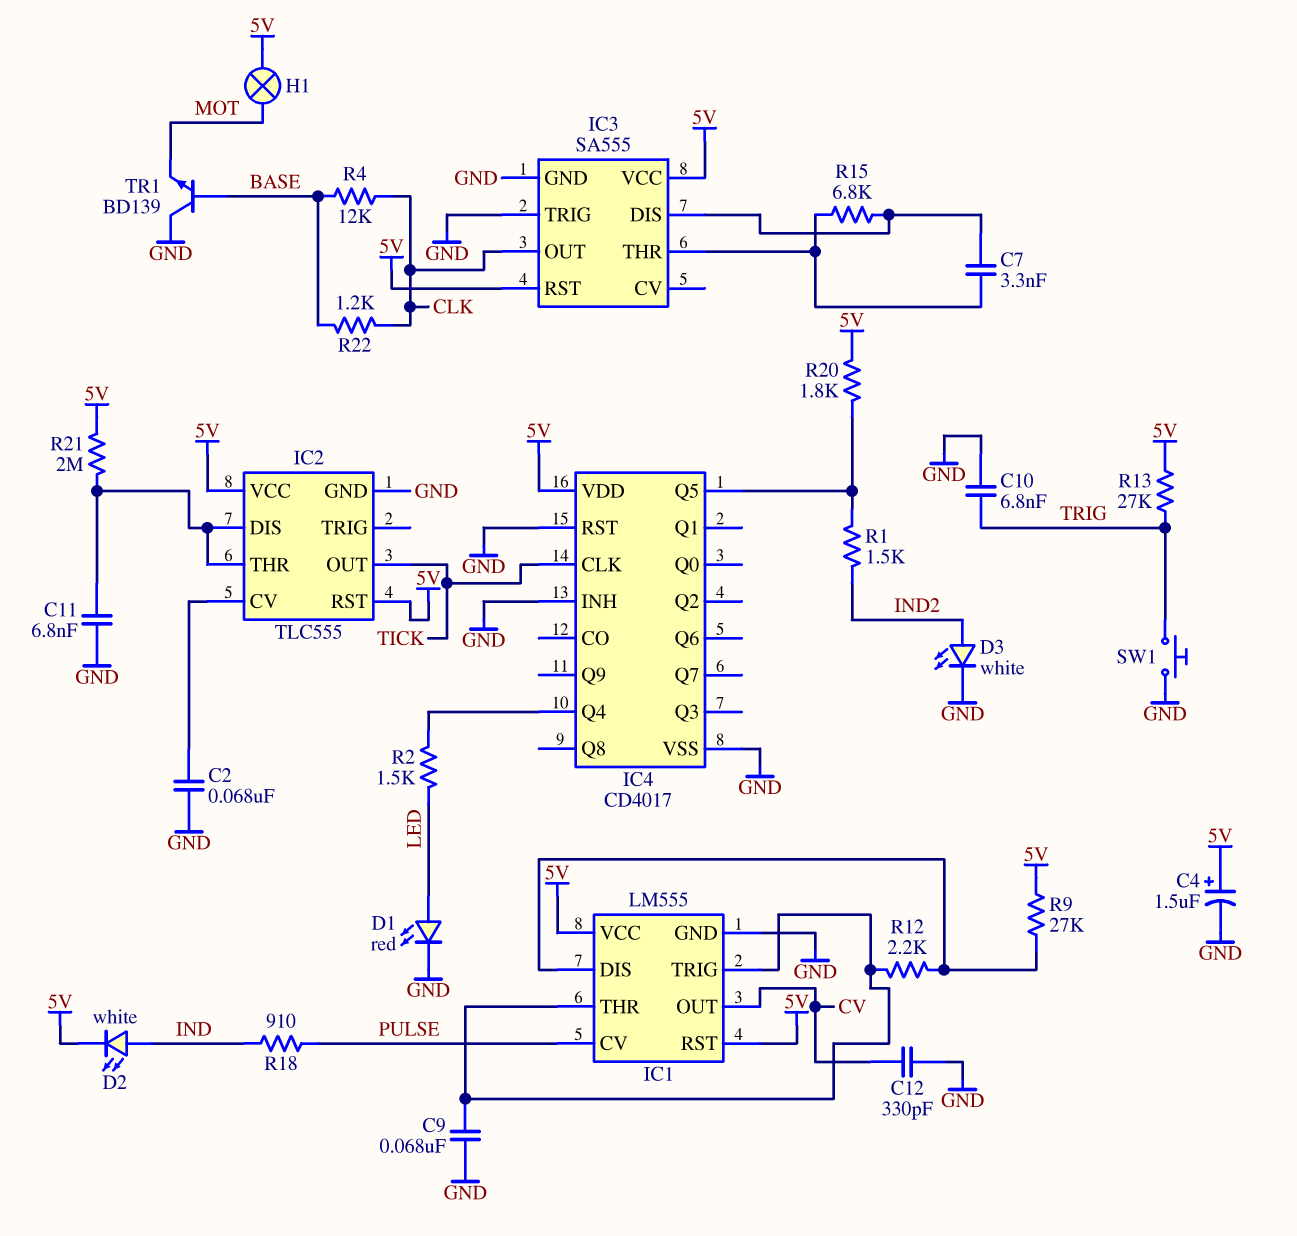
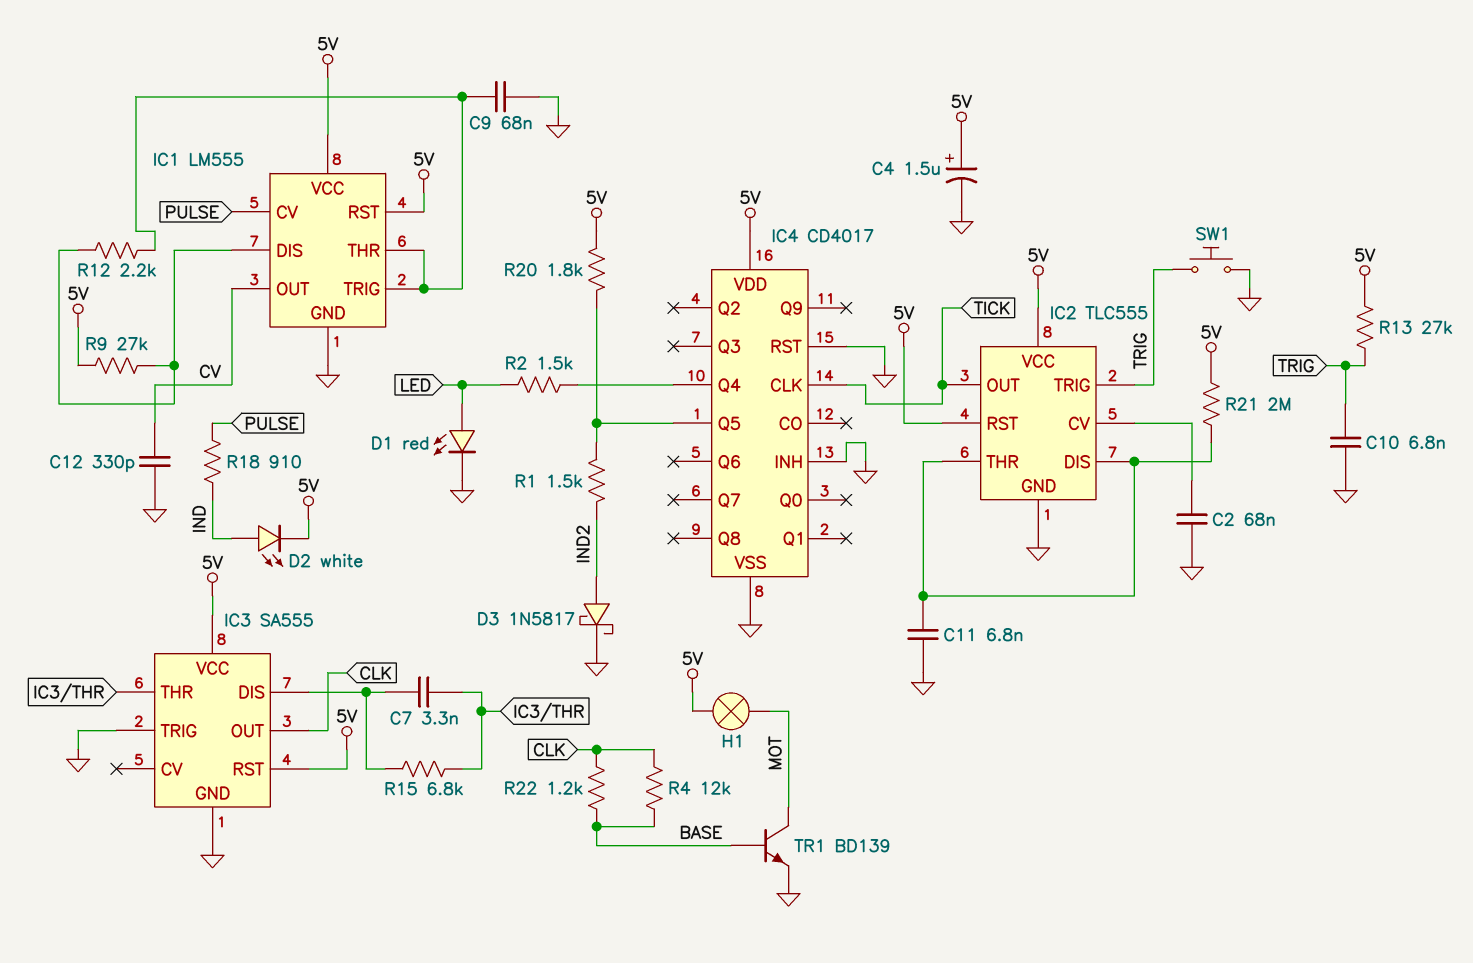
D3: LED white (A IND2, K GND) -> schottky 1N5817 (A IND2, K GND)
IC2 pin TRIG: none -> TRIG
TR1: NPN BD139 (B BASE, C GND, E MOT) -> NPN BD139 (B BASE, C MOT, E GND)

